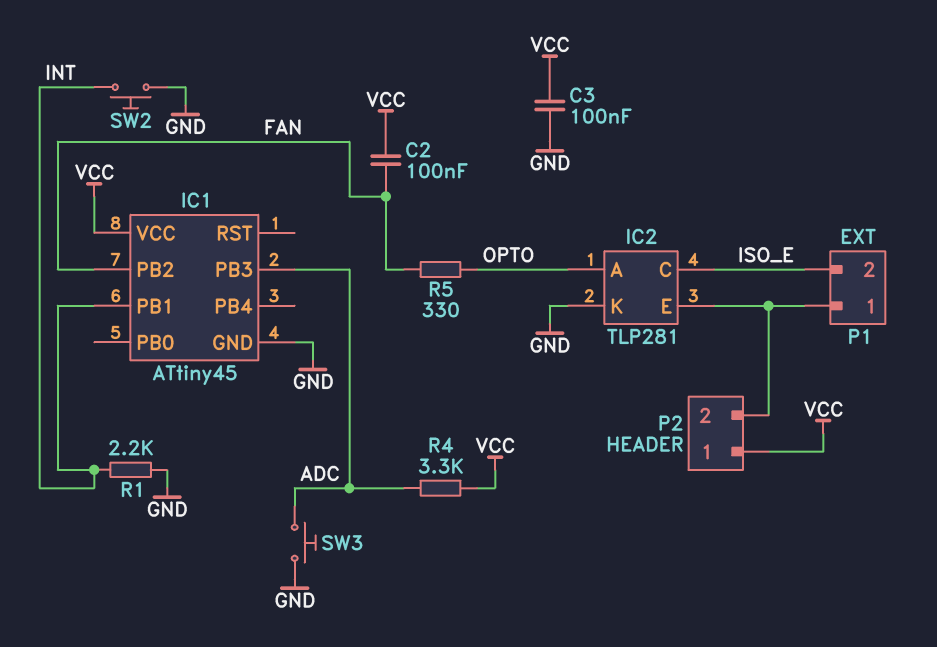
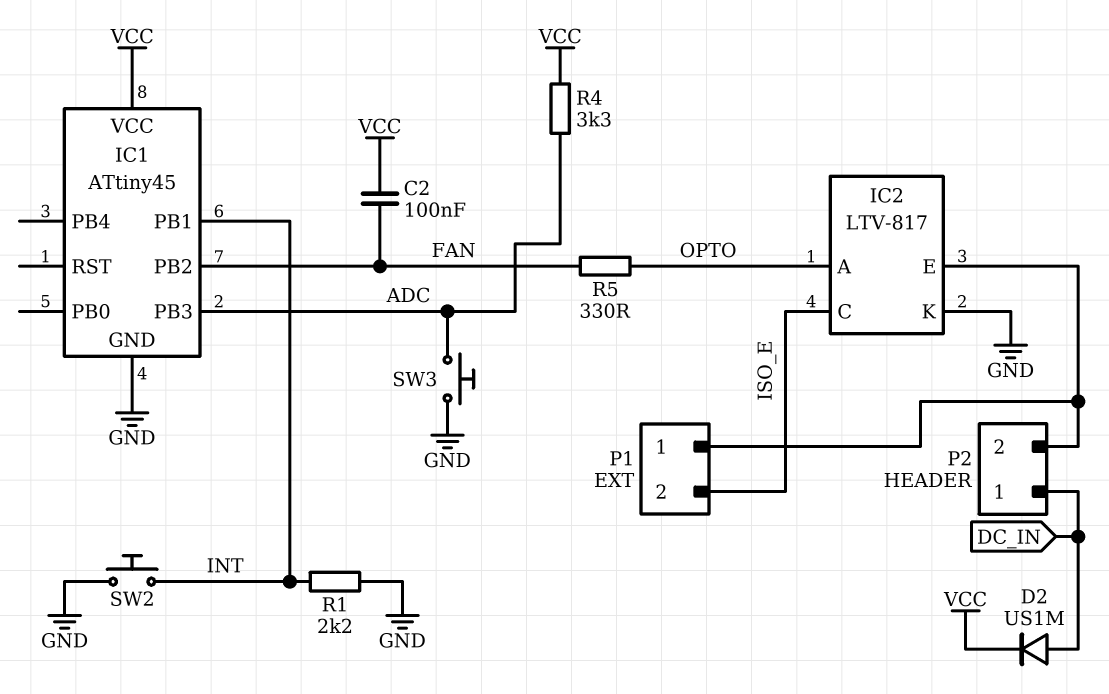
C3: 100nF (GND, VCC) -> none
D2: none -> diode US1M (A DC_IN, K VCC)
IC2: TLP281 -> LTV-817
P2 pin 1: VCC -> DC_IN

